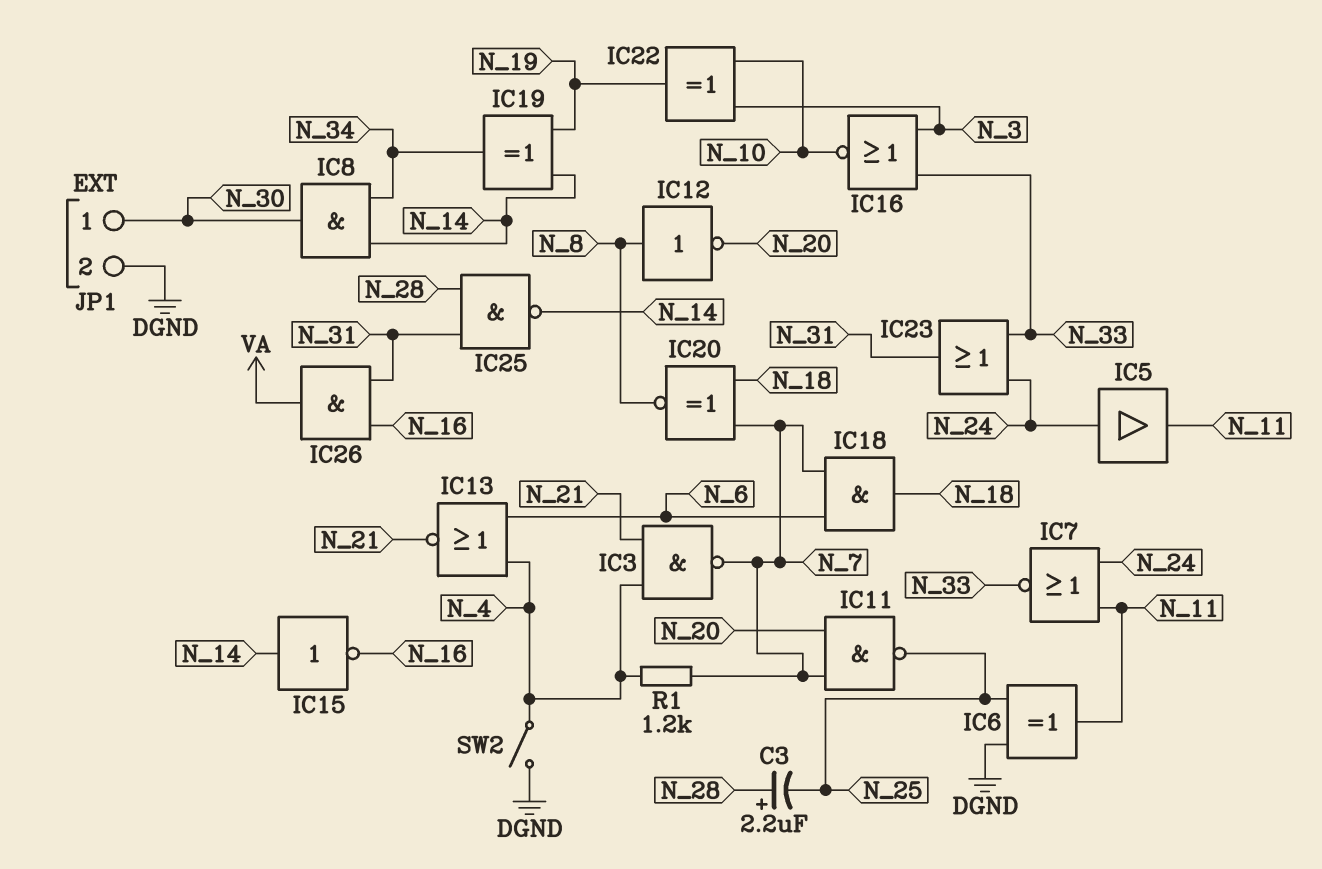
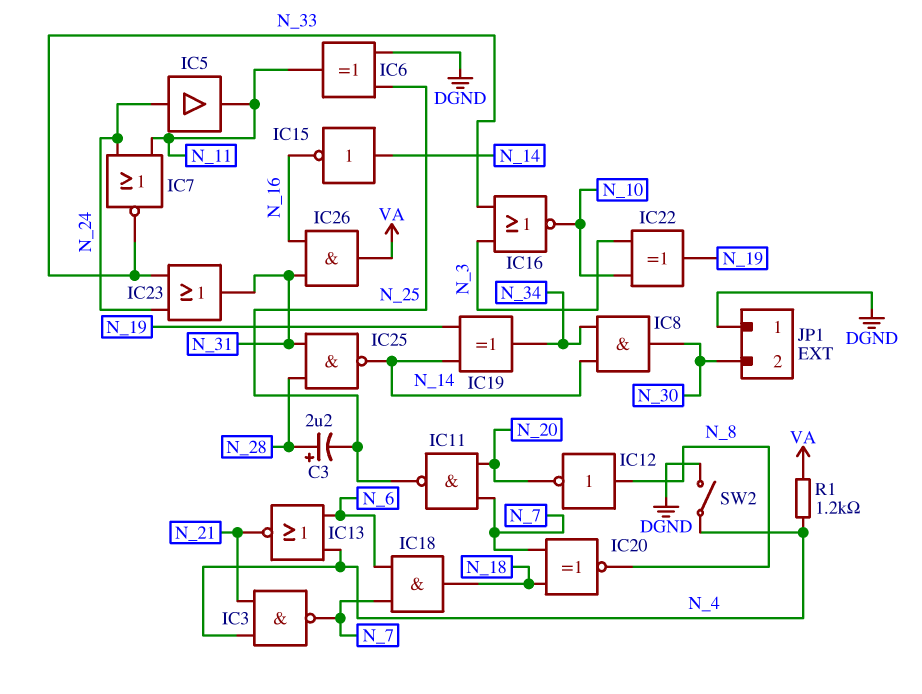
JP1 pin 1: N_30 -> DGND
JP1 pin 2: DGND -> N_30
R1: 1.2k (N_4, N_7) -> 1.2k (N_4, VA)

